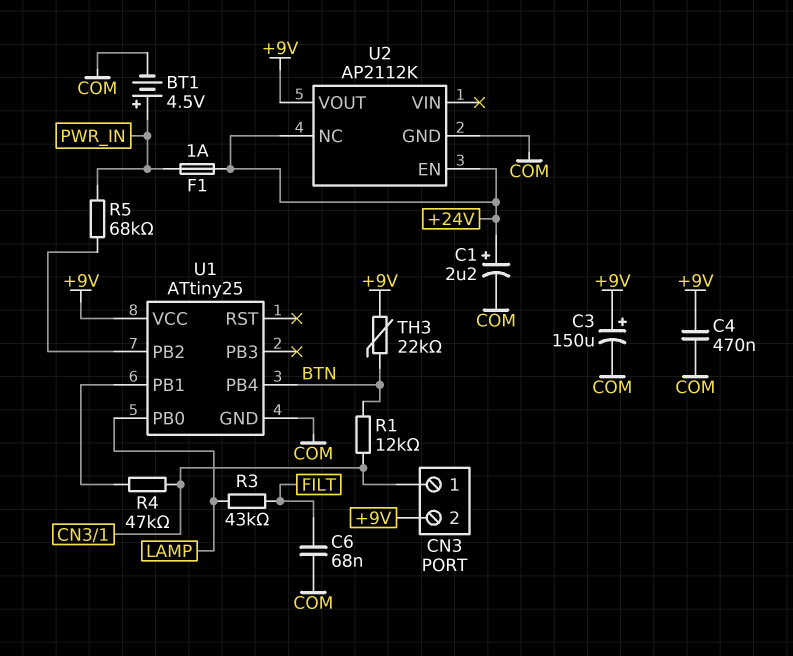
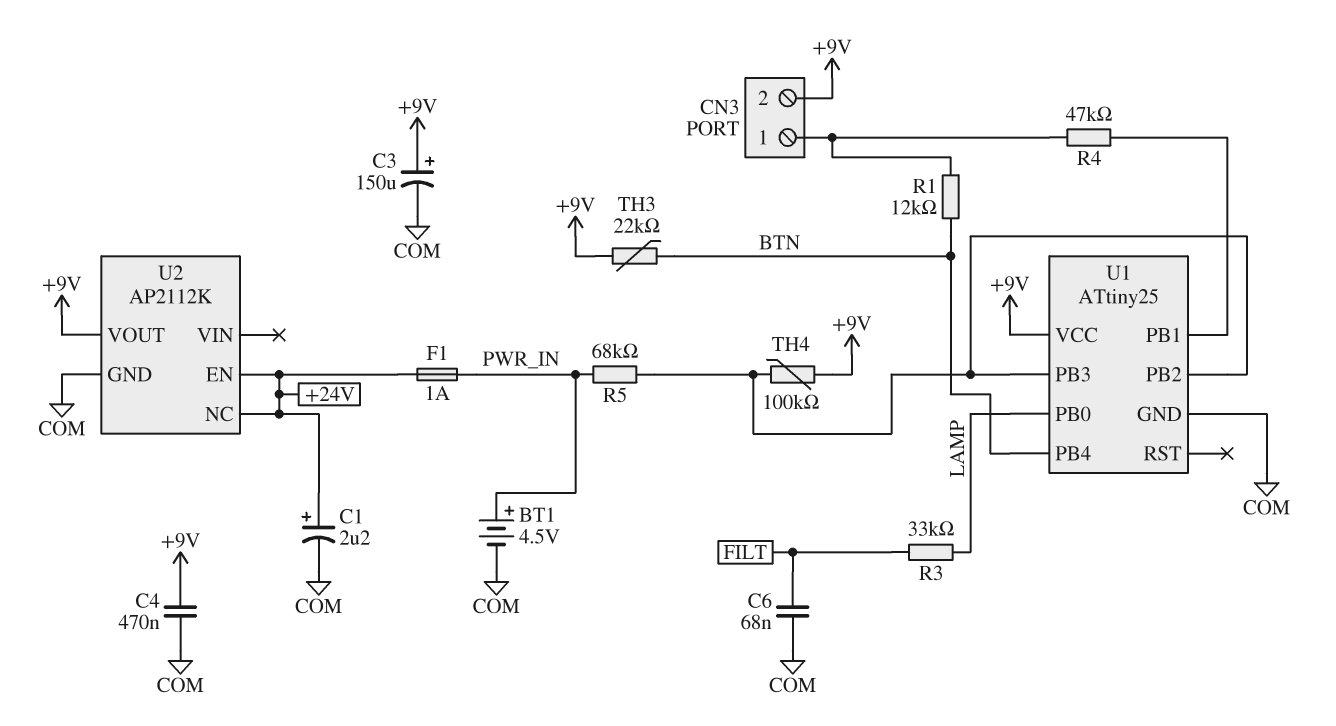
R3: 43k (FILT, LAMP) -> 33k (FILT, LAMP)
TH4: none -> 100k (+9V, U1/PB2)
U1 pin PB3: none -> U1/PB2

